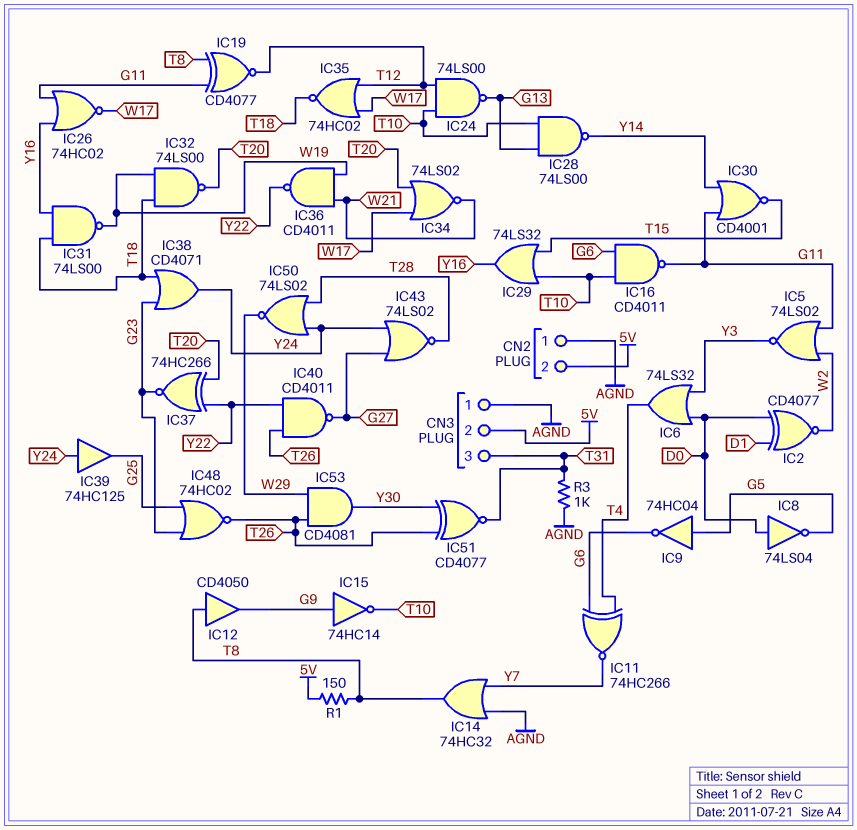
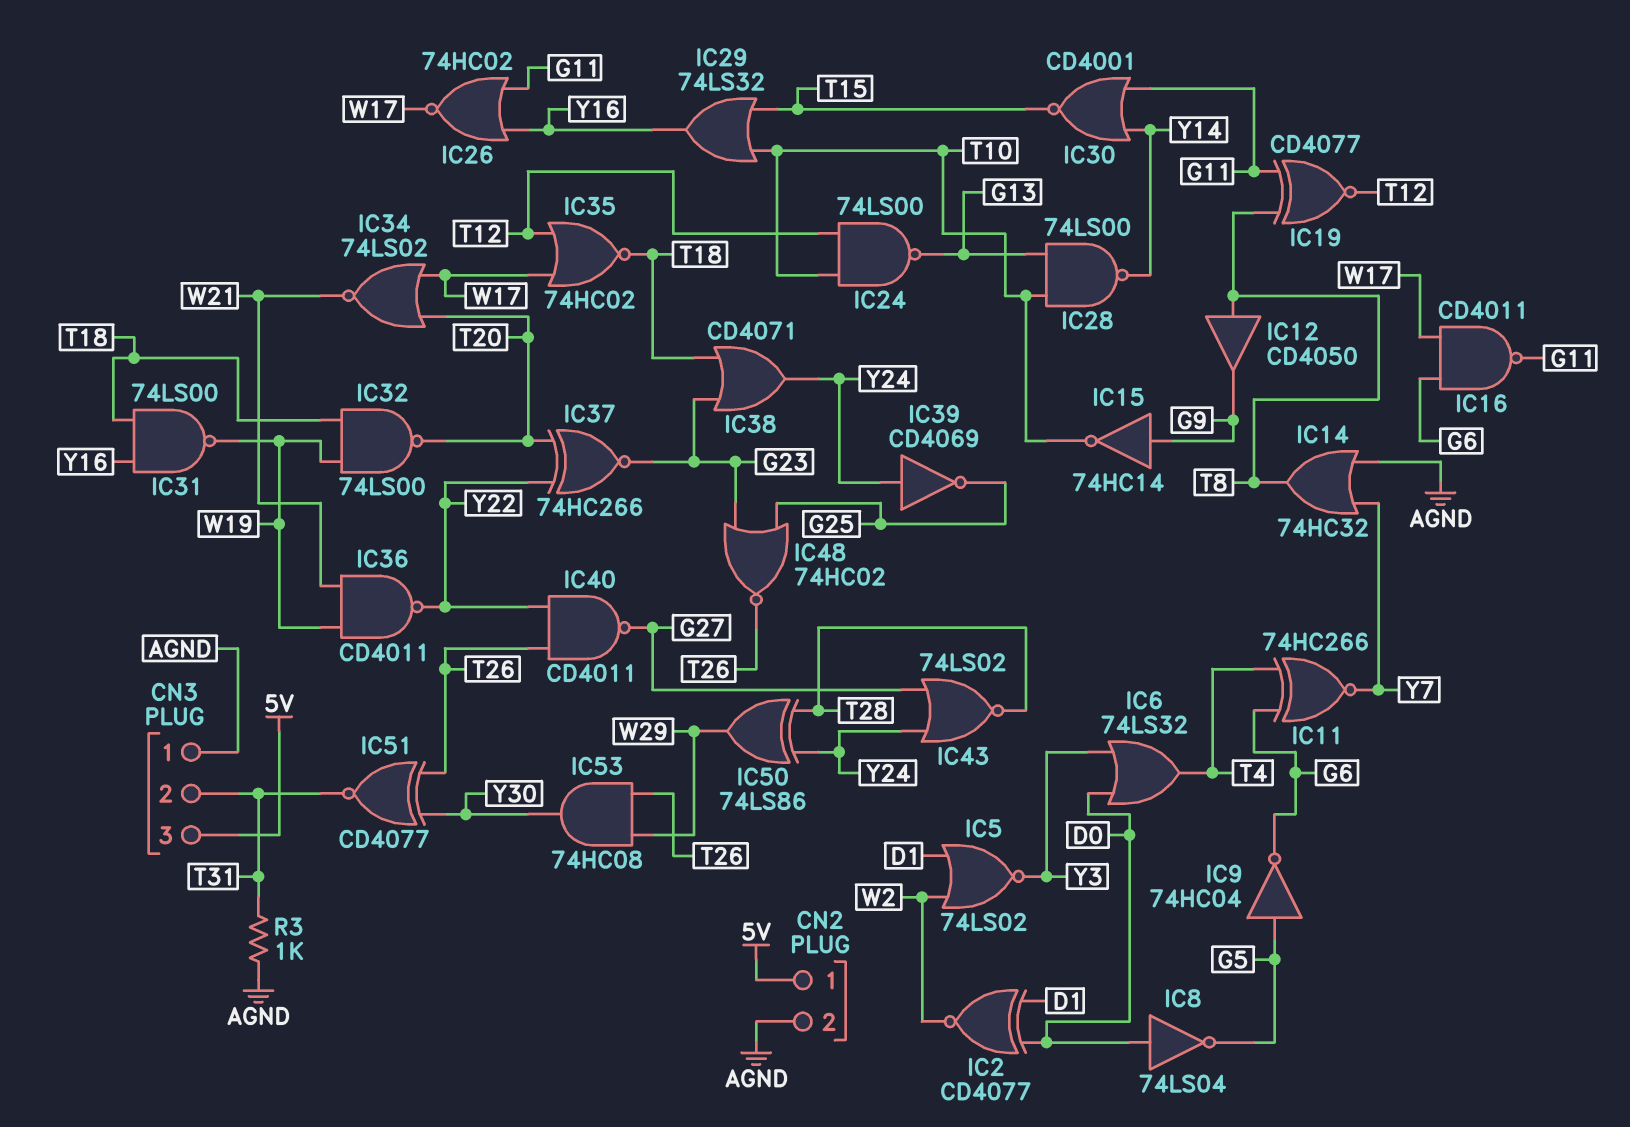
CN2 pin 1: AGND -> 5V
CN2 pin 2: 5V -> AGND
CN3 pin 2: 5V -> T31
CN3 pin 3: T31 -> 5V
IC5: NOR 74LS02 (in G11, in W2, out Y3) -> NOR 74LS02 (in D1, in W2, out Y3)
IC16: NAND CD4011 (in G6, in T10, out G11) -> NAND CD4011 (in G6, in W17, out G11)
IC39: buffer 74HC125 (in Y24, out G25) -> NOT CD4069 (in Y24, out G25)
IC50: NOR 74LS02 (in T28, in Y24, out W29) -> XOR 74LS86 (in T28, in Y24, out W29)
IC53: AND CD4081 (in T26, in W29, out Y30) -> AND 74HC08 (in T26, in W29, out Y30)
R1: 150 (5V, T8) -> none

